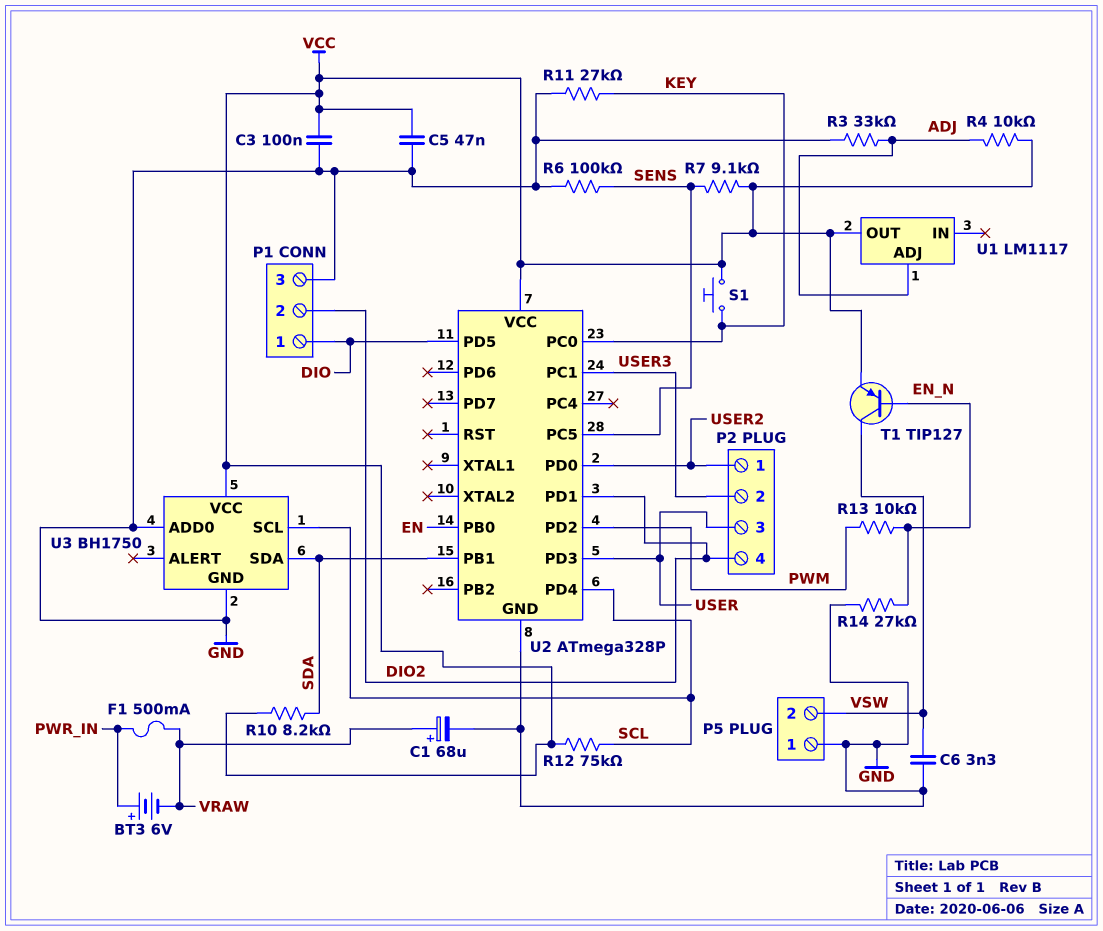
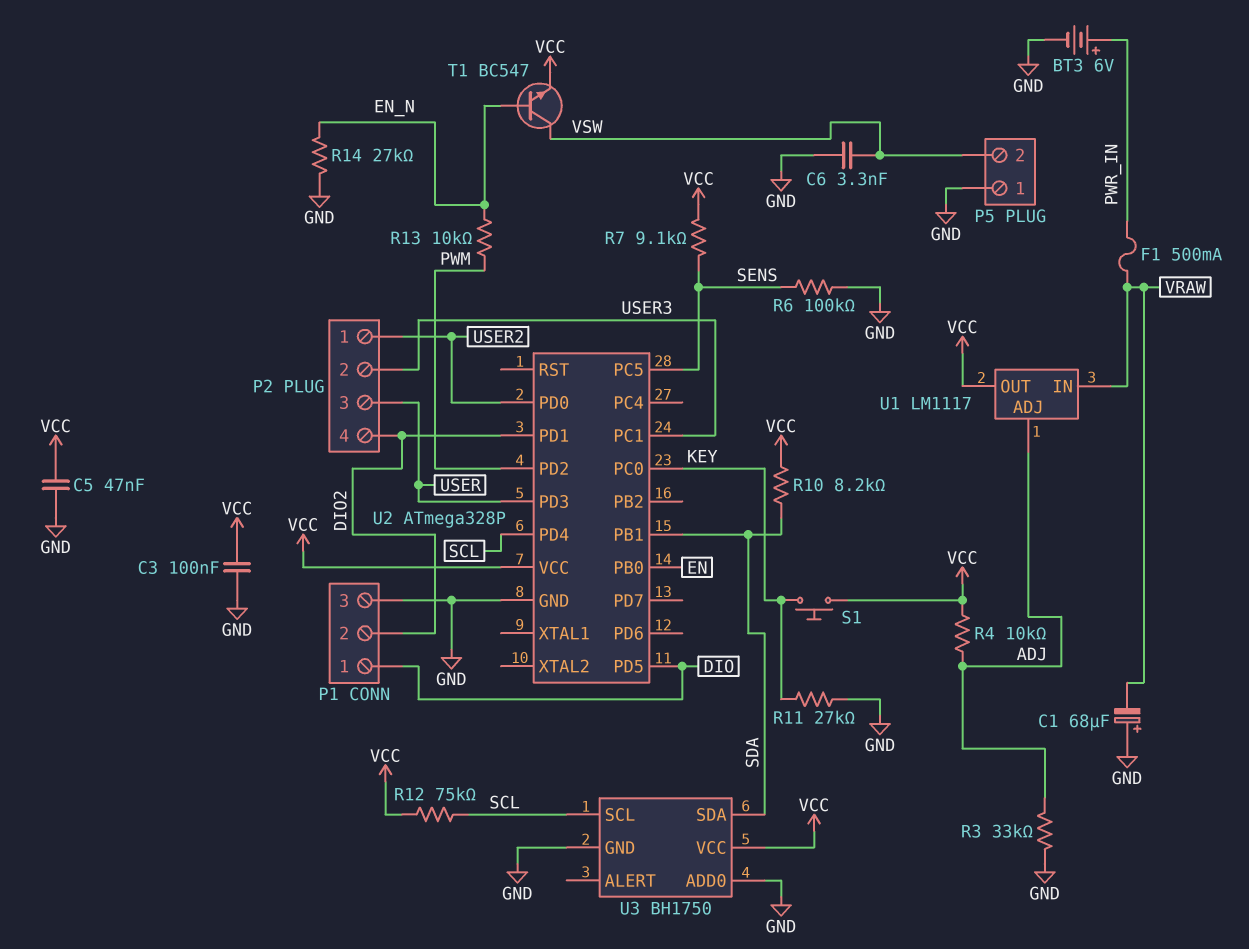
BT3: 6V (plus PWR_IN, minus VRAW) -> 6V (plus PWR_IN, minus GND)
C1: 68uF (plus VRAW, minus GND) -> 68uF (plus GND, minus VRAW)
T1: PNP TIP127 (B EN_N, C VSW, E VCC) -> NPN BC547 (B EN_N, C VSW, E VCC)
U1 pin IN: none -> VRAW

